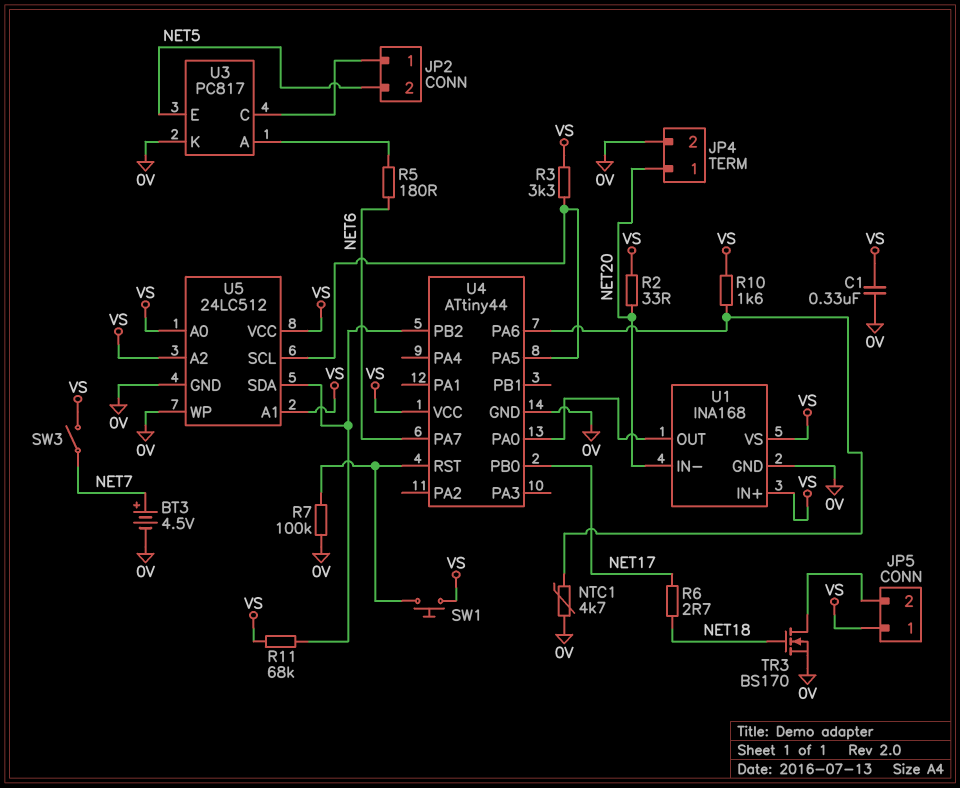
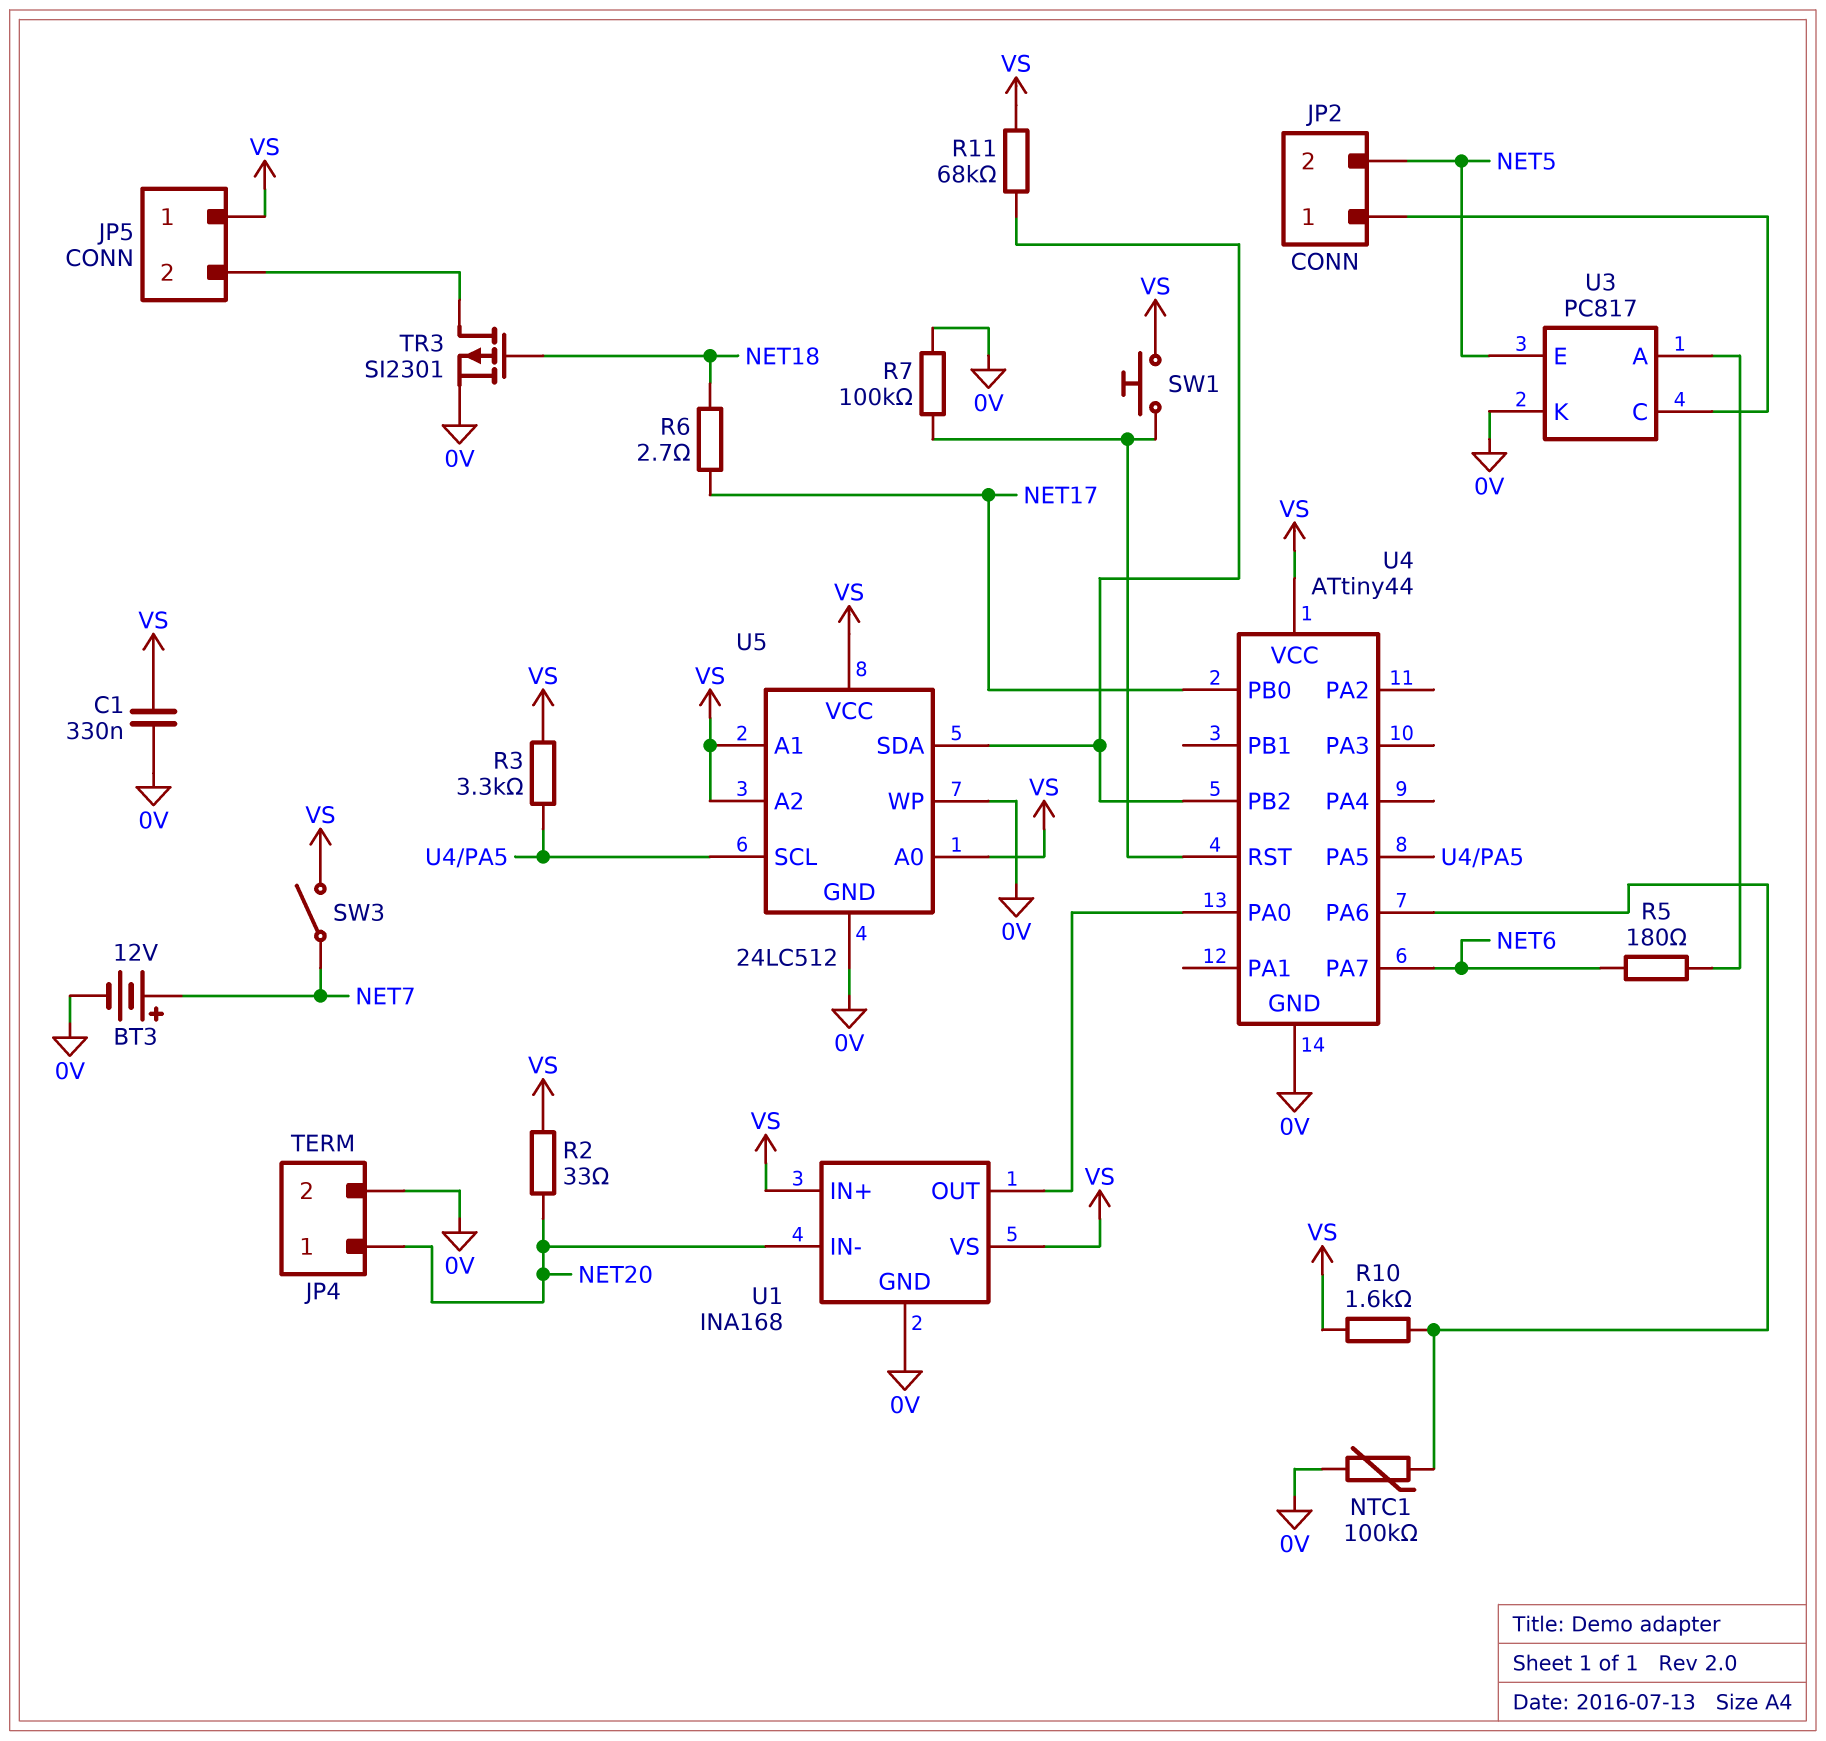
BT3: 4.5V (plus NET7, minus 0V) -> 12V (plus NET7, minus 0V)
NTC1: 4.7k (0V, U4/PA6) -> 100k (0V, U4/PA6)
TR3: NMOS BS170 (G NET18, D JP5/2, S 0V) -> PMOS SI2301 (G NET18, D JP5/2, S 0V)

